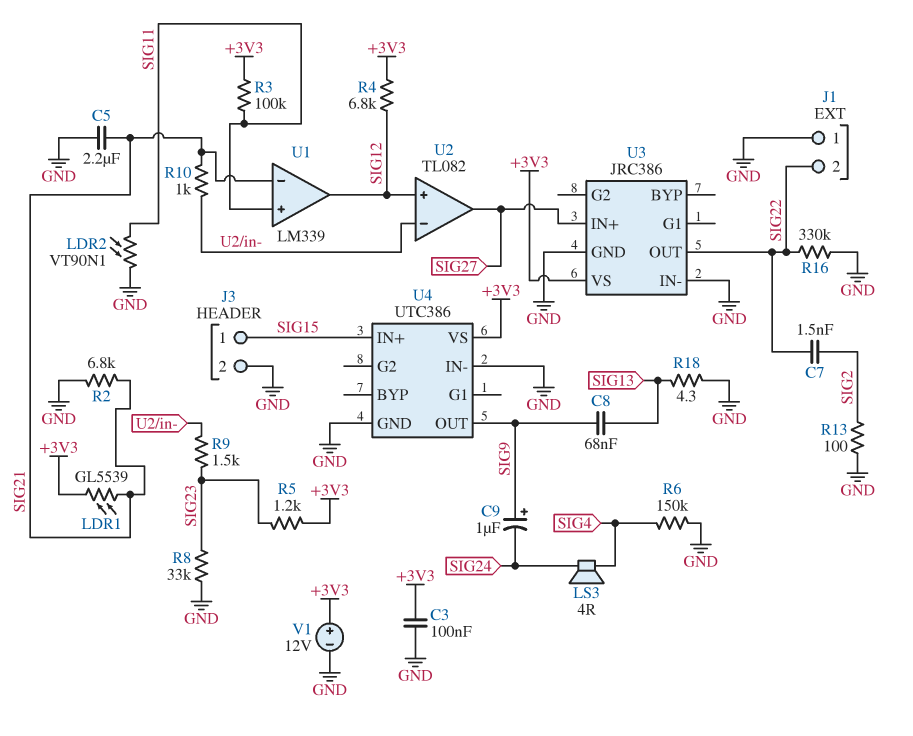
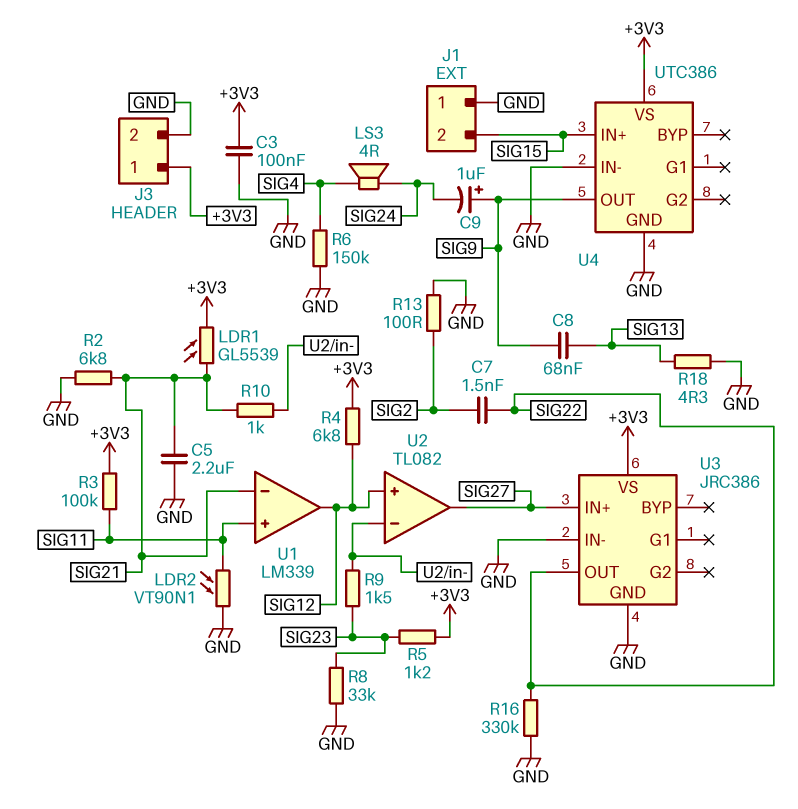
J1 pin 2: SIG22 -> SIG15
J3 pin 1: SIG15 -> +3V3
V1: 12V (plus +3V3, minus GND) -> none

